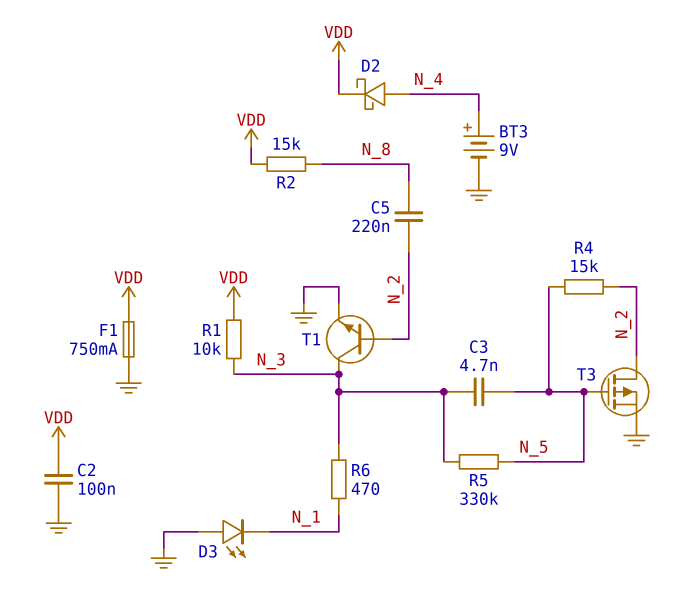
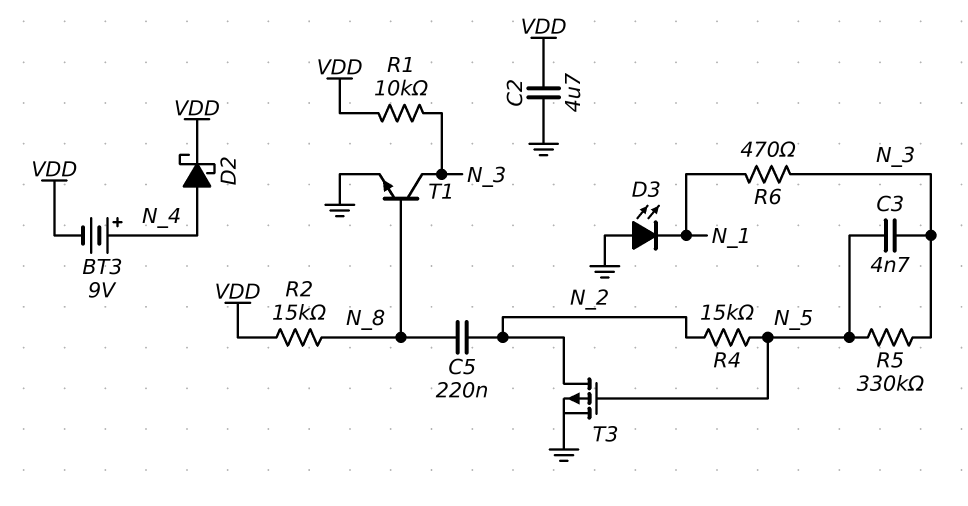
BT3: 9V (plus N_4, minus GND) -> 9V (plus N_4, minus VDD)
C2: 100nF (GND, VDD) -> 4.7uF (GND, VDD)
F1: 750mA (GND, VDD) -> none
T1: NPN (B N_2, C N_3, E GND) -> NPN (B N_8, C N_3, E GND)

